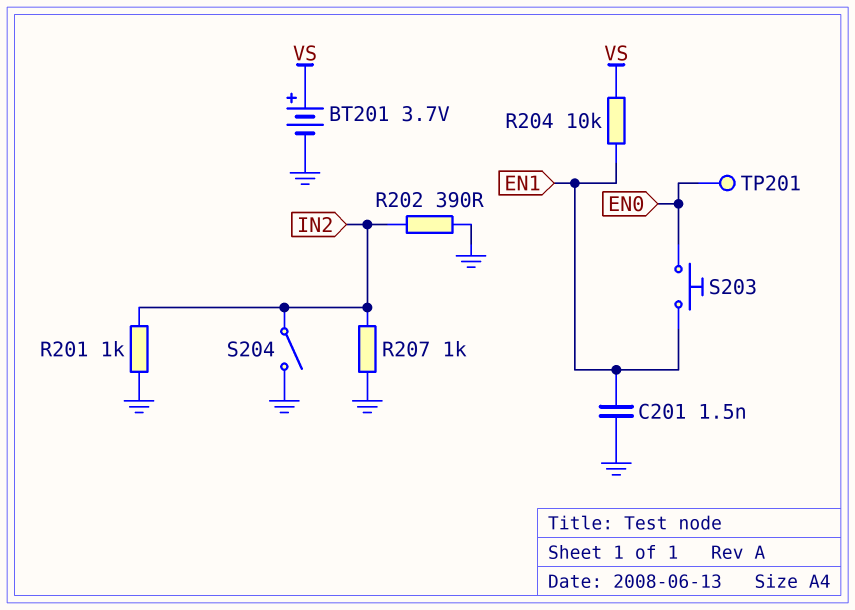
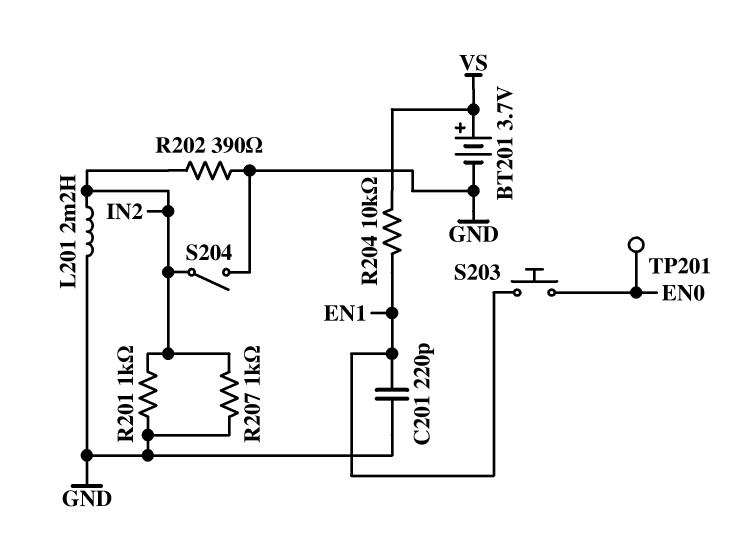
C201: 1.5nF (EN1, GND) -> 220pF (EN1, GND)
L201: none -> 2.2mH (GND, IN2)

